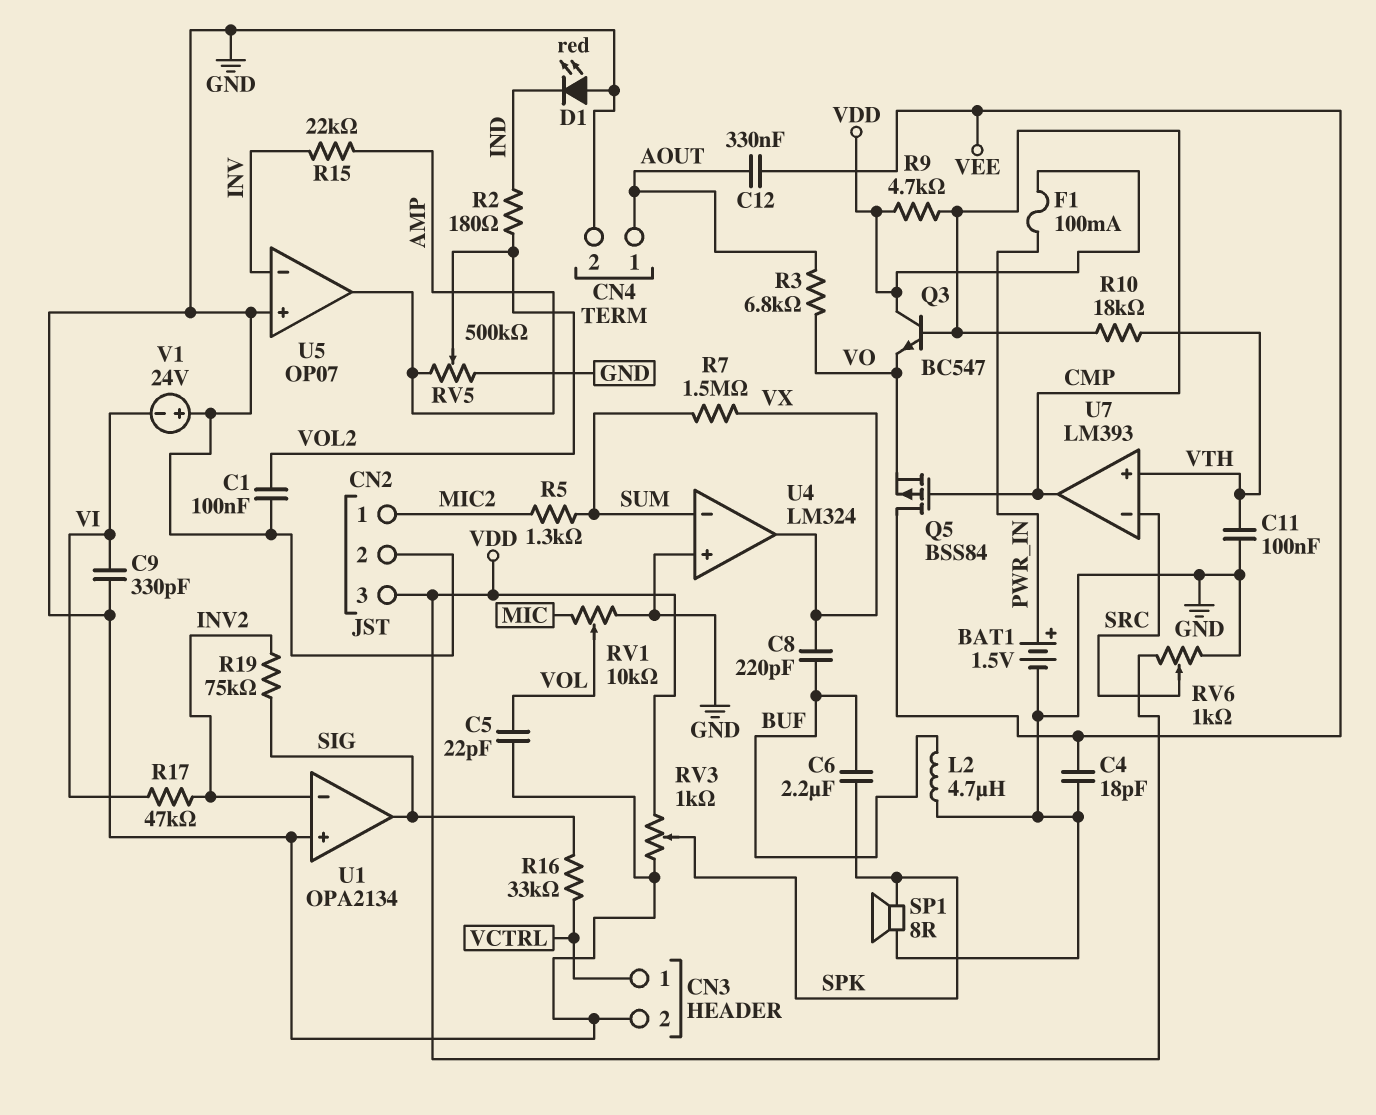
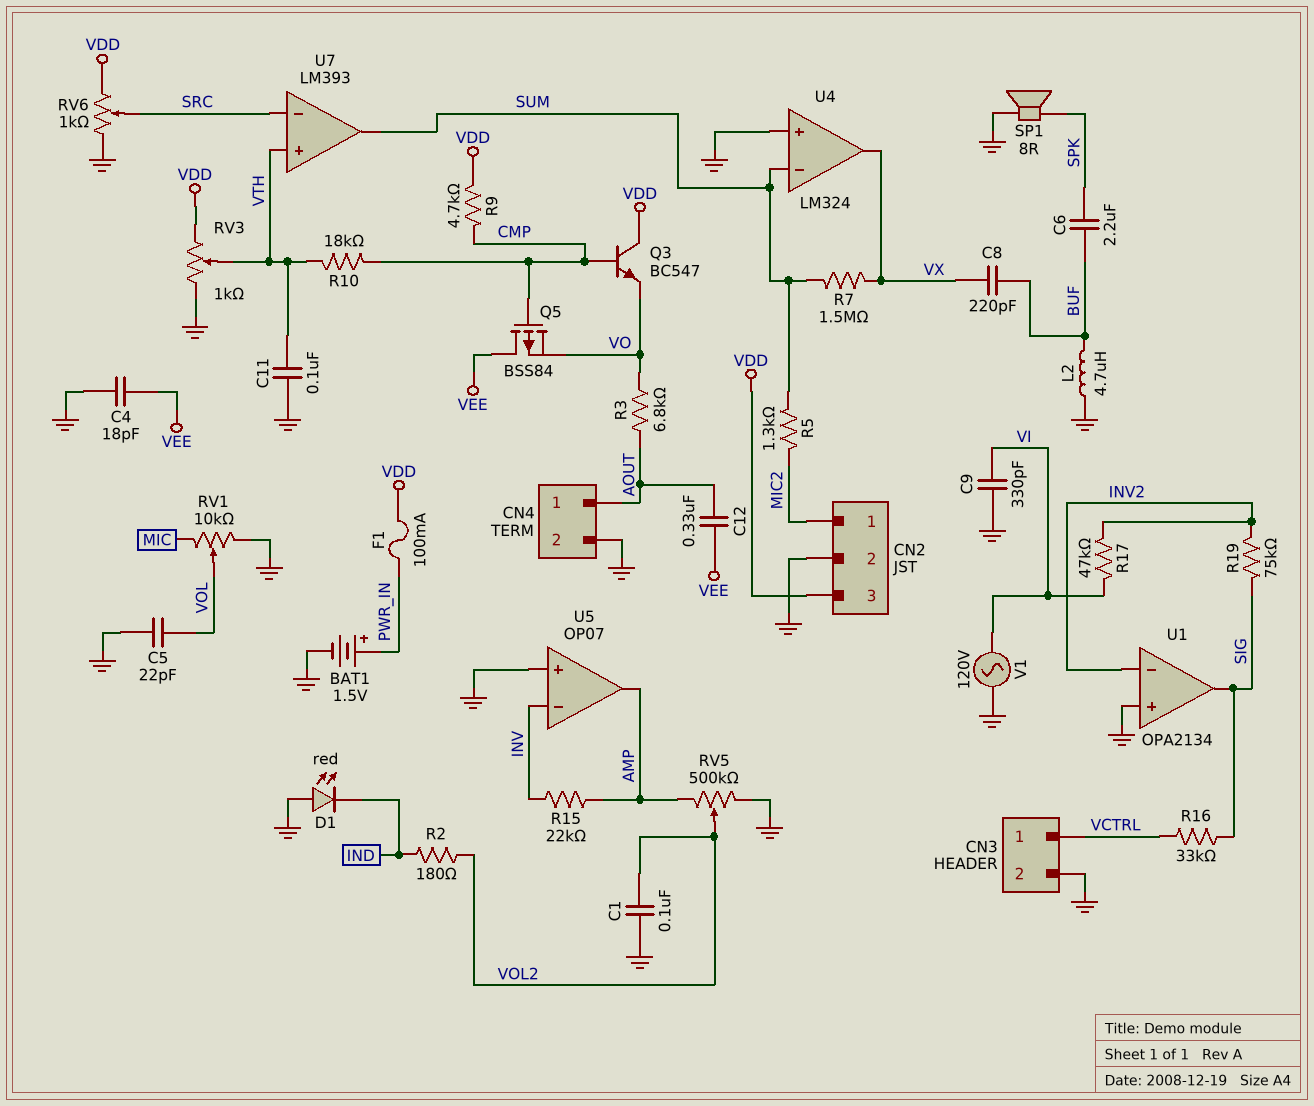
RV3: 1k (GND, VDD, wiper SPK) -> 1k (GND, VDD, wiper VTH)
U7 pin out: CMP -> SUM
V1: 24V (plus GND, minus VI) -> AC 120V (GND, VI)

